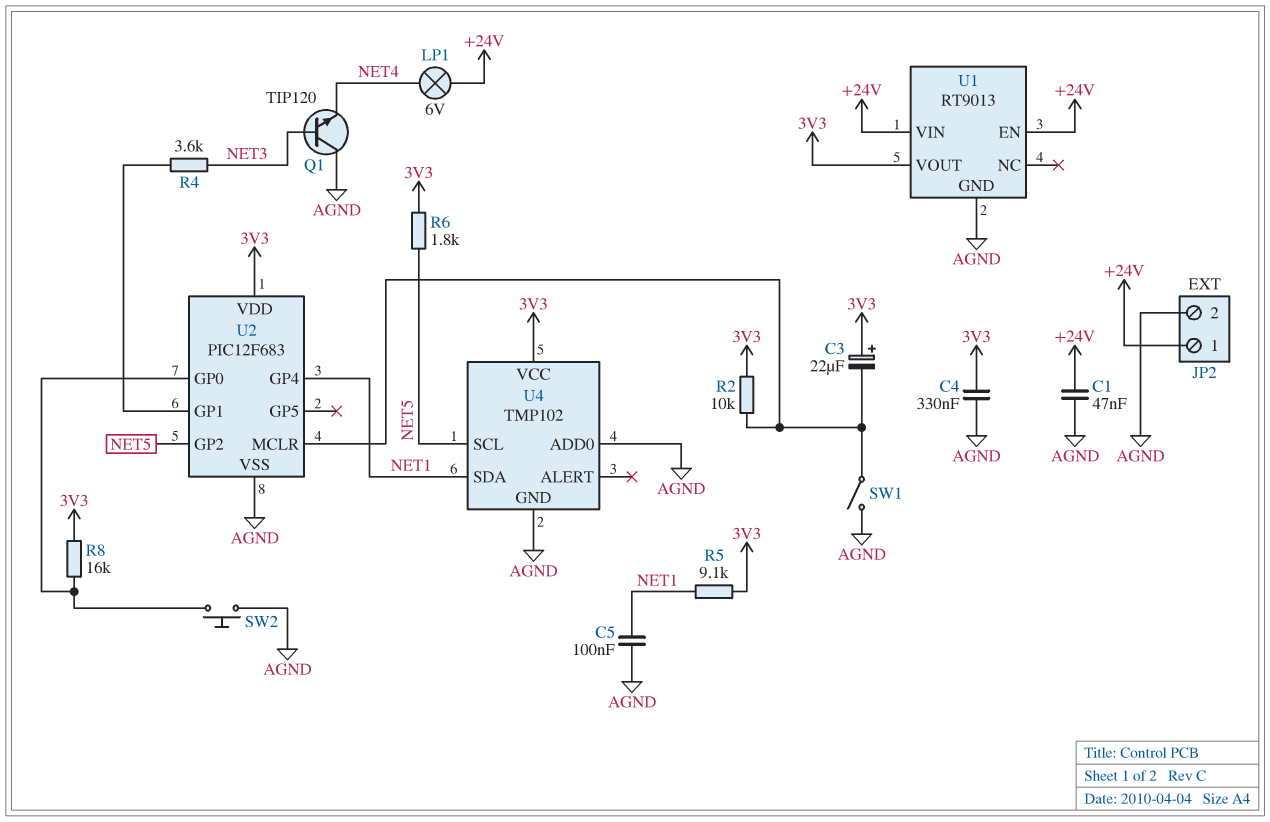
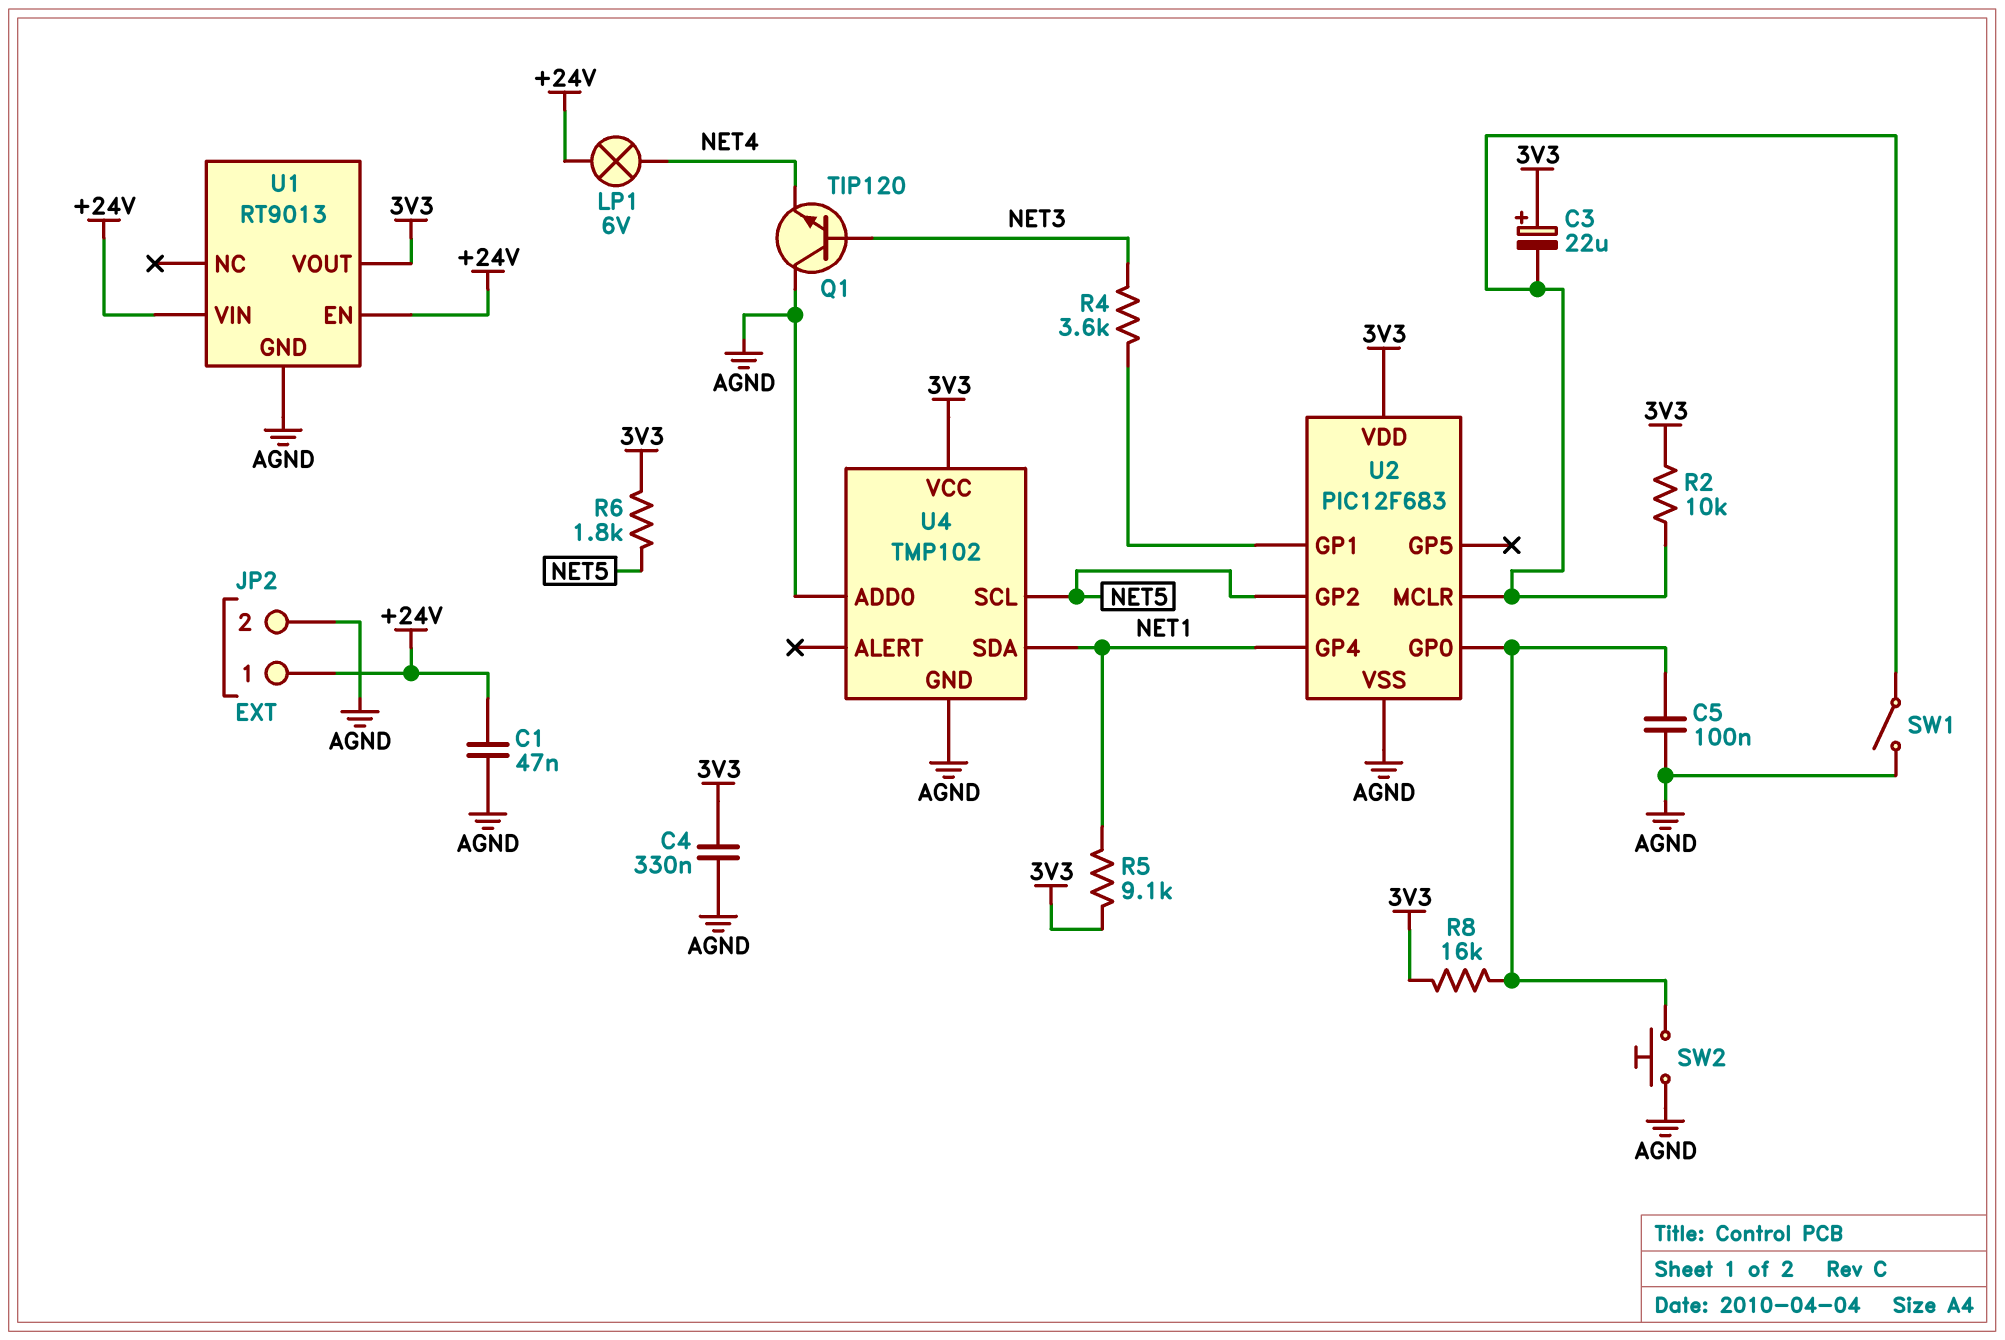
C5: 100nF (AGND, NET1) -> 100nF (AGND, U2/GP0)

